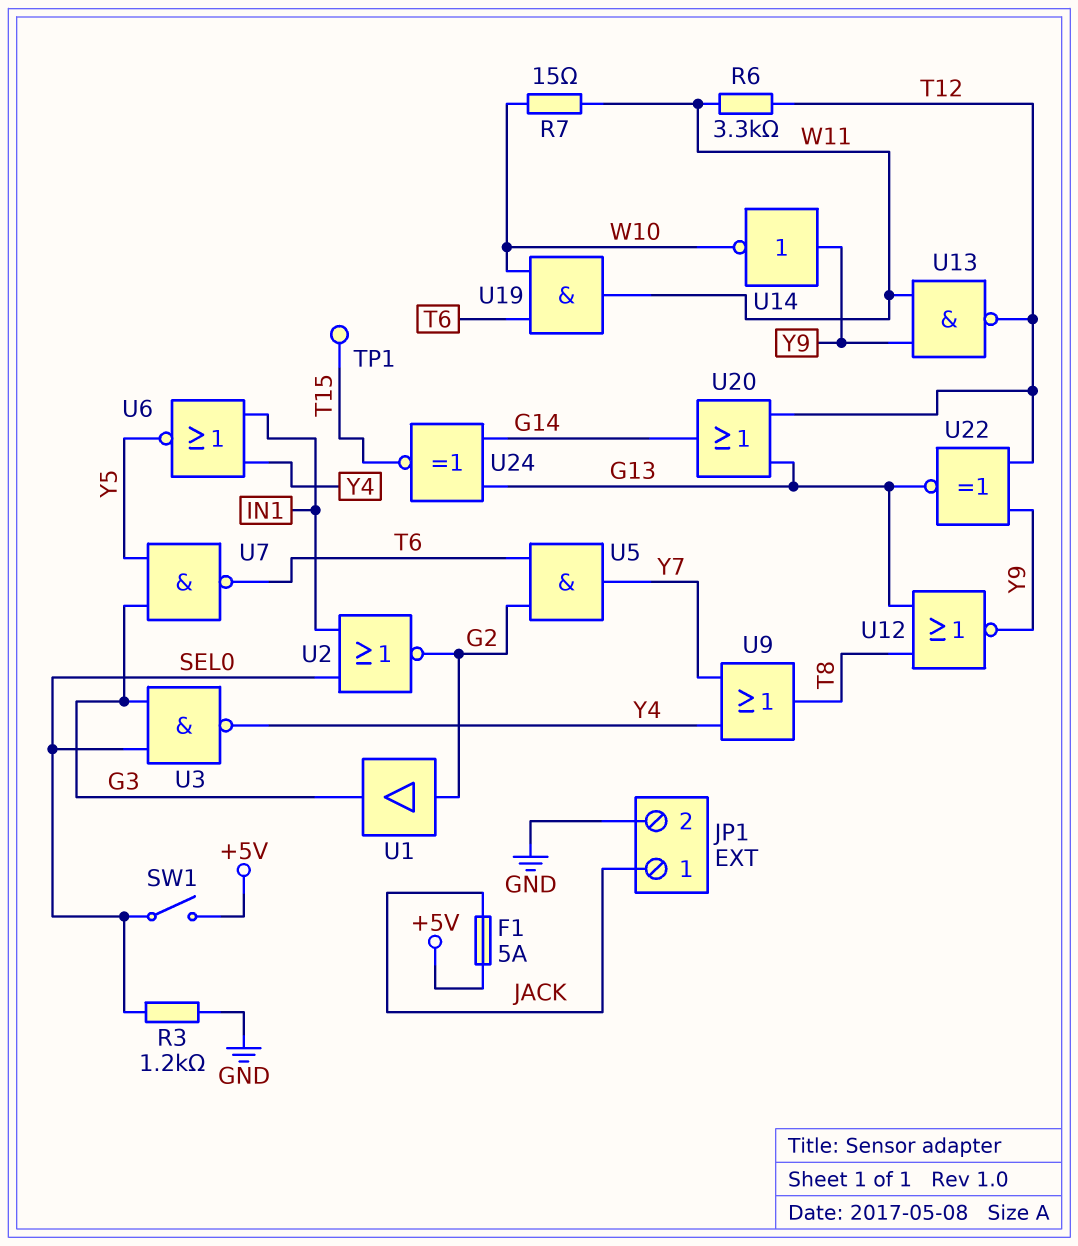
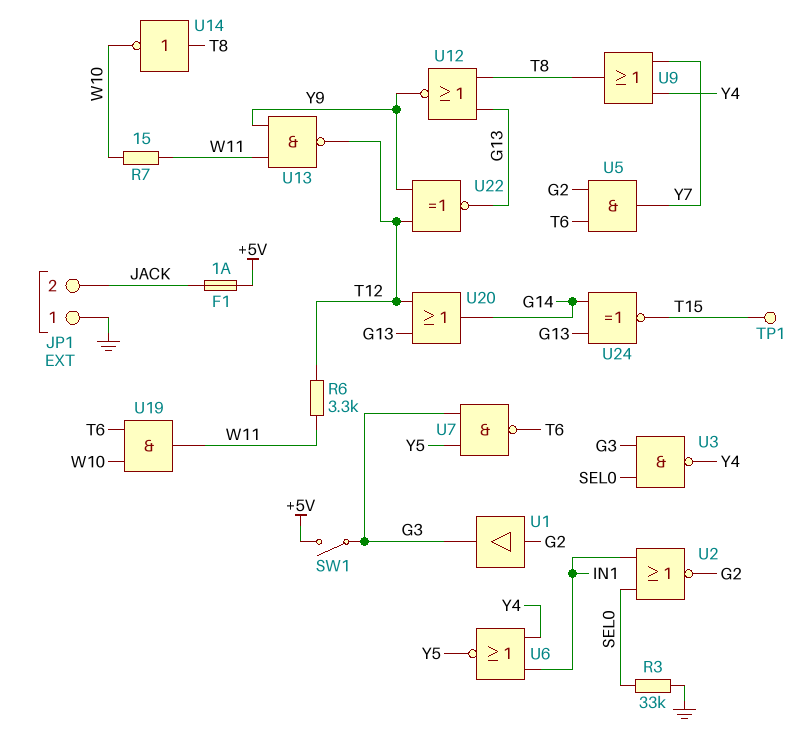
F1: 5A (+5V, JACK) -> 1A (+5V, JACK)
JP1 pin 1: JACK -> GND
JP1 pin 2: GND -> JACK
R3: 1.2k (GND, SEL0) -> 33k (GND, SEL0)
SW1: switch (+5V, SEL0) -> switch (+5V, G3)
U14: NOT (in Y9, out W10) -> NOT (in T8, out W10)

